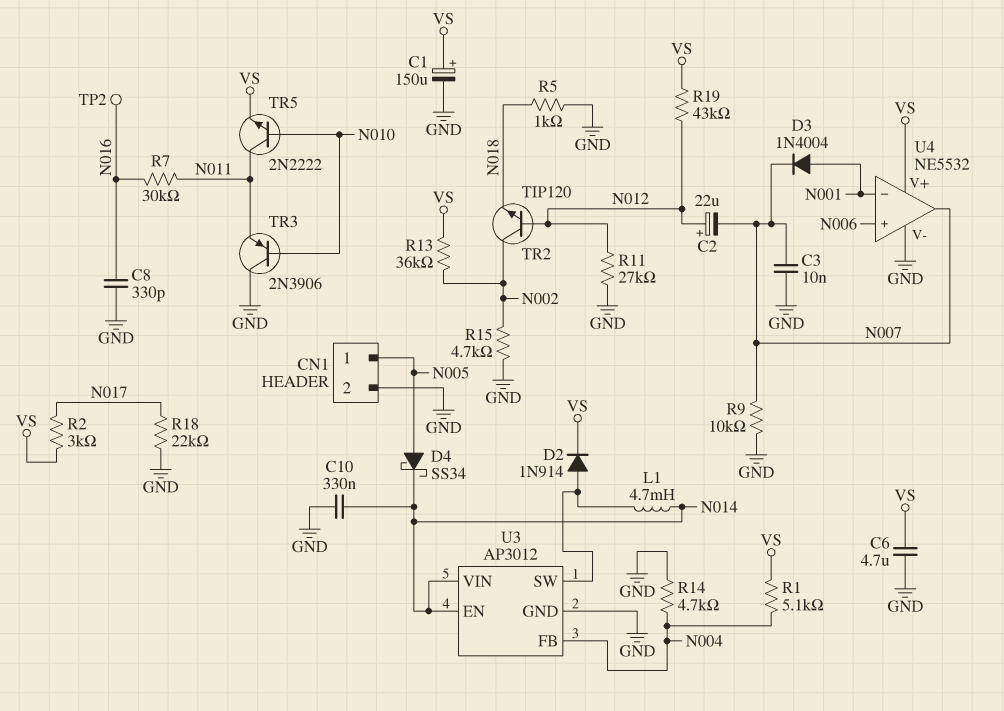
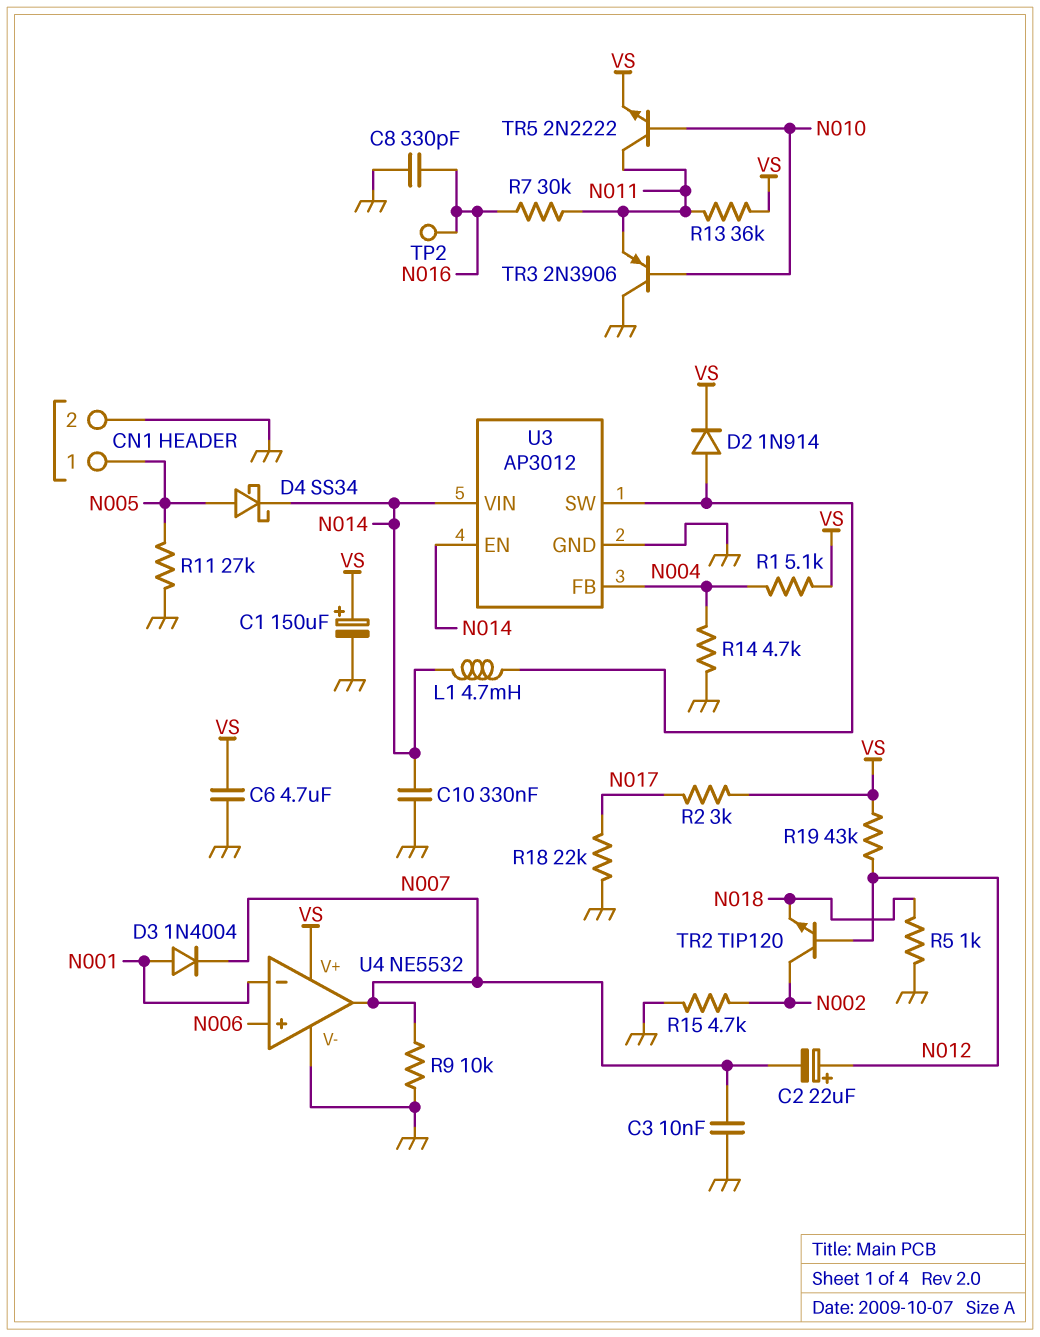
R11: 27k (GND, N012) -> 27k (GND, N005)
R13: 36k (N002, VS) -> 36k (N011, VS)

